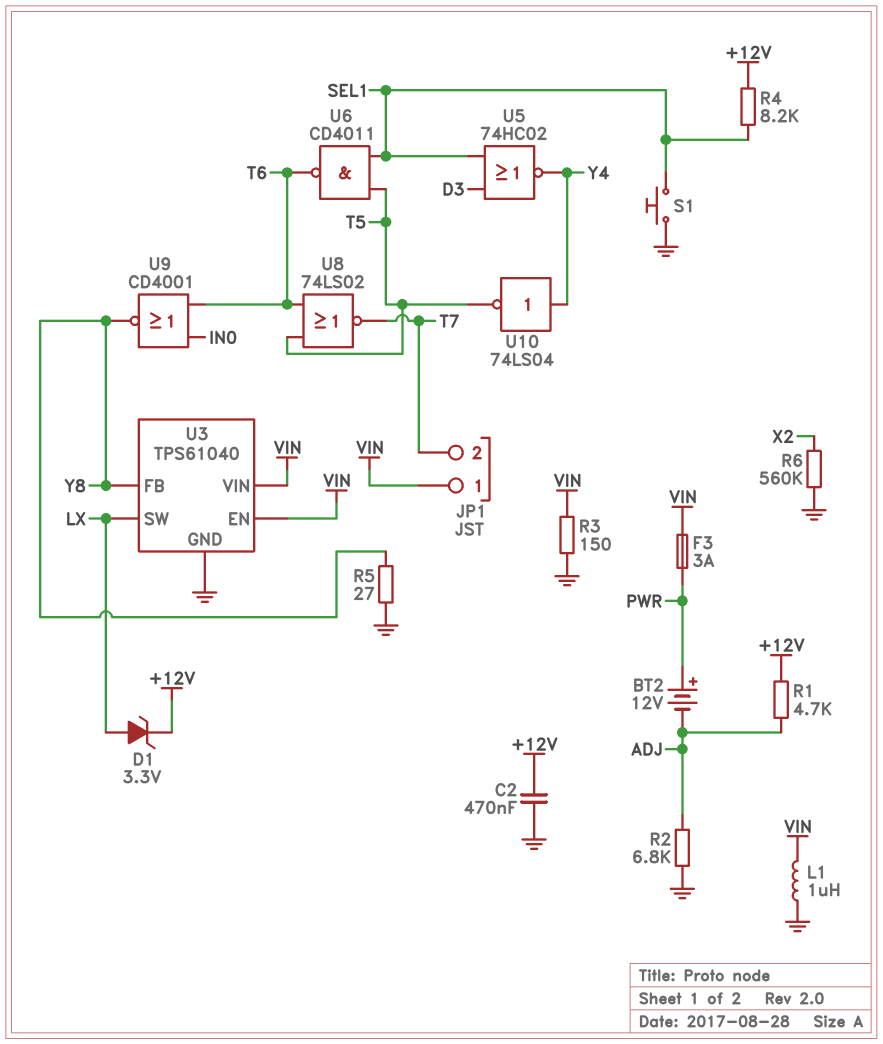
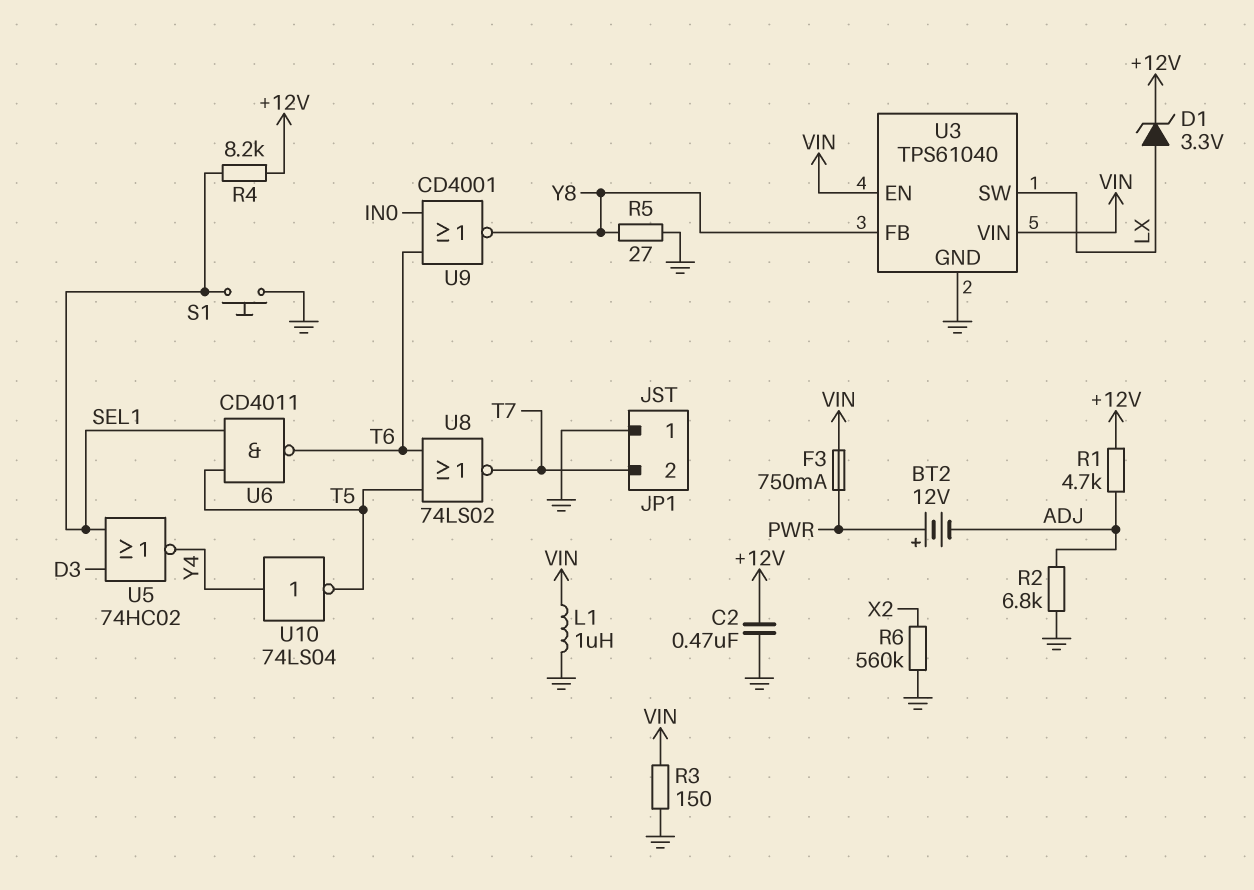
F3: 3A (PWR, VIN) -> 750mA (PWR, VIN)
JP1 pin 1: VIN -> GND

